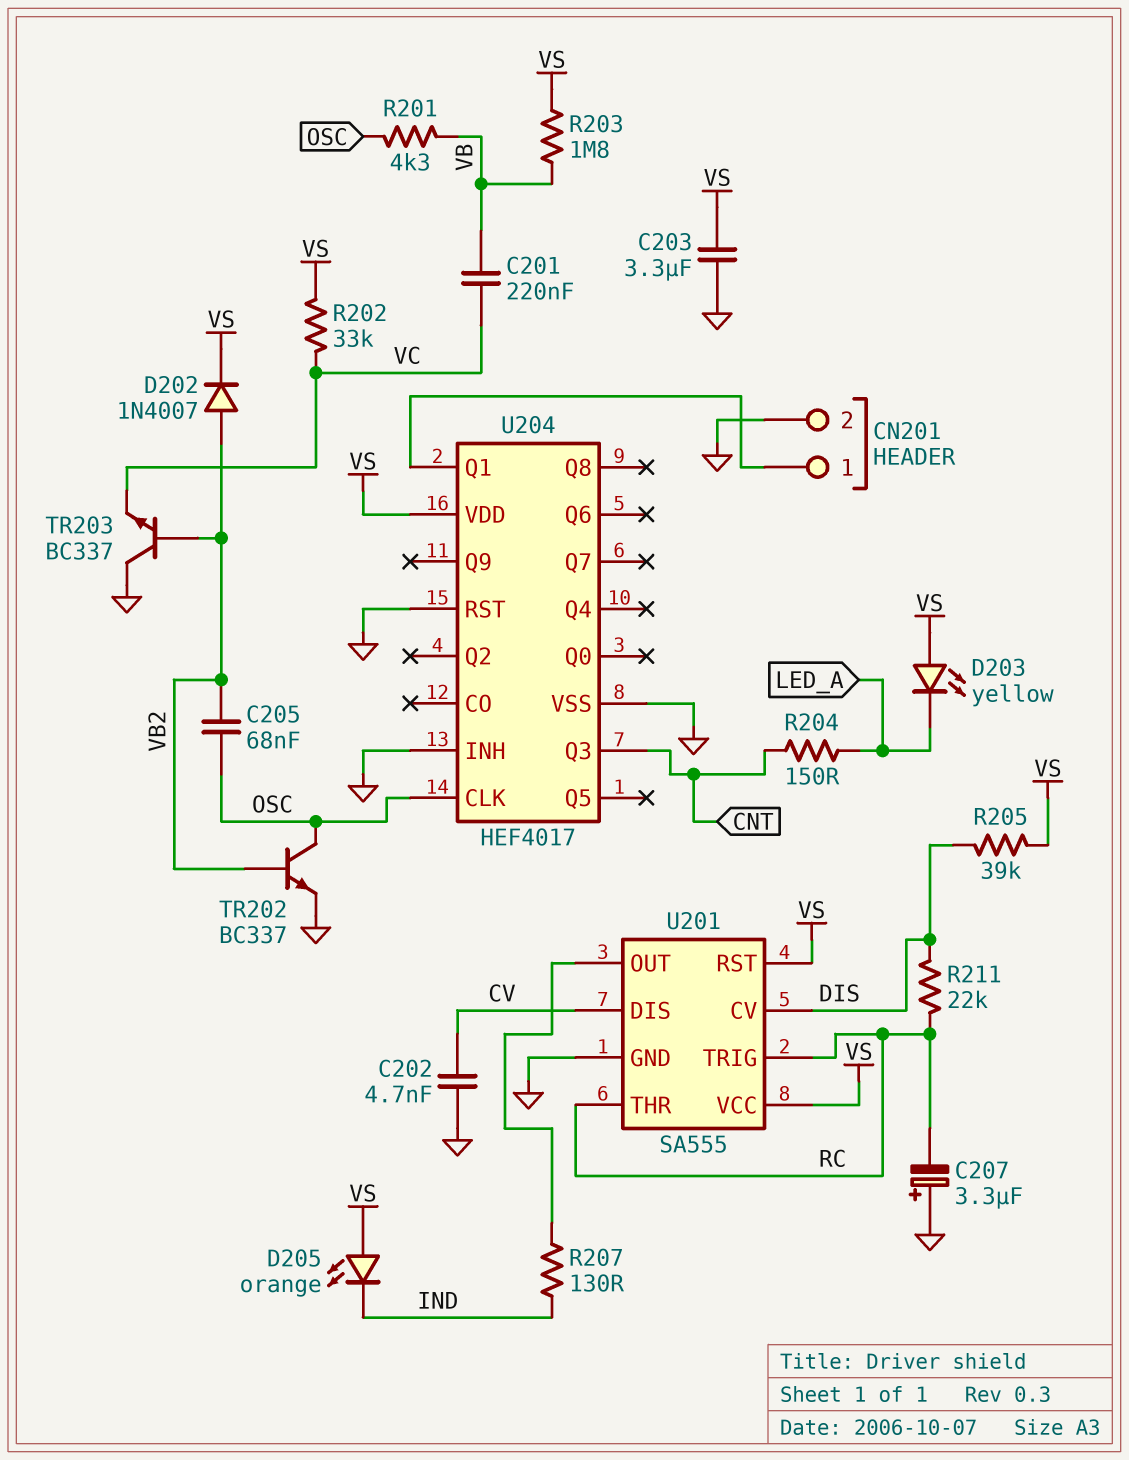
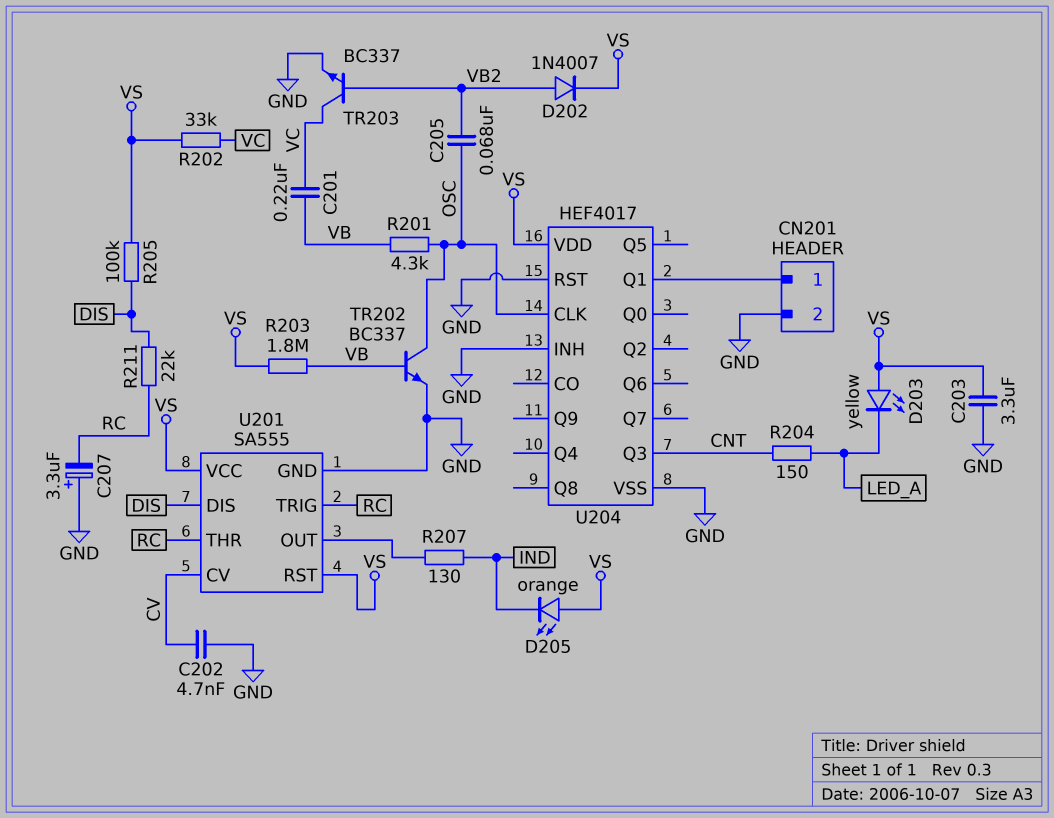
R205: 39k (DIS, VS) -> 100k (DIS, VS)
TR202: NPN BC337 (B VB2, C OSC, E GND) -> NPN BC337 (B VB, C OSC, E GND)
TR203: NPN BC337 (B VB2, C GND, E VC) -> NPN BC337 (B VB2, C VC, E GND)
U201 pin CV: DIS -> CV
U201 pin DIS: CV -> DIS

